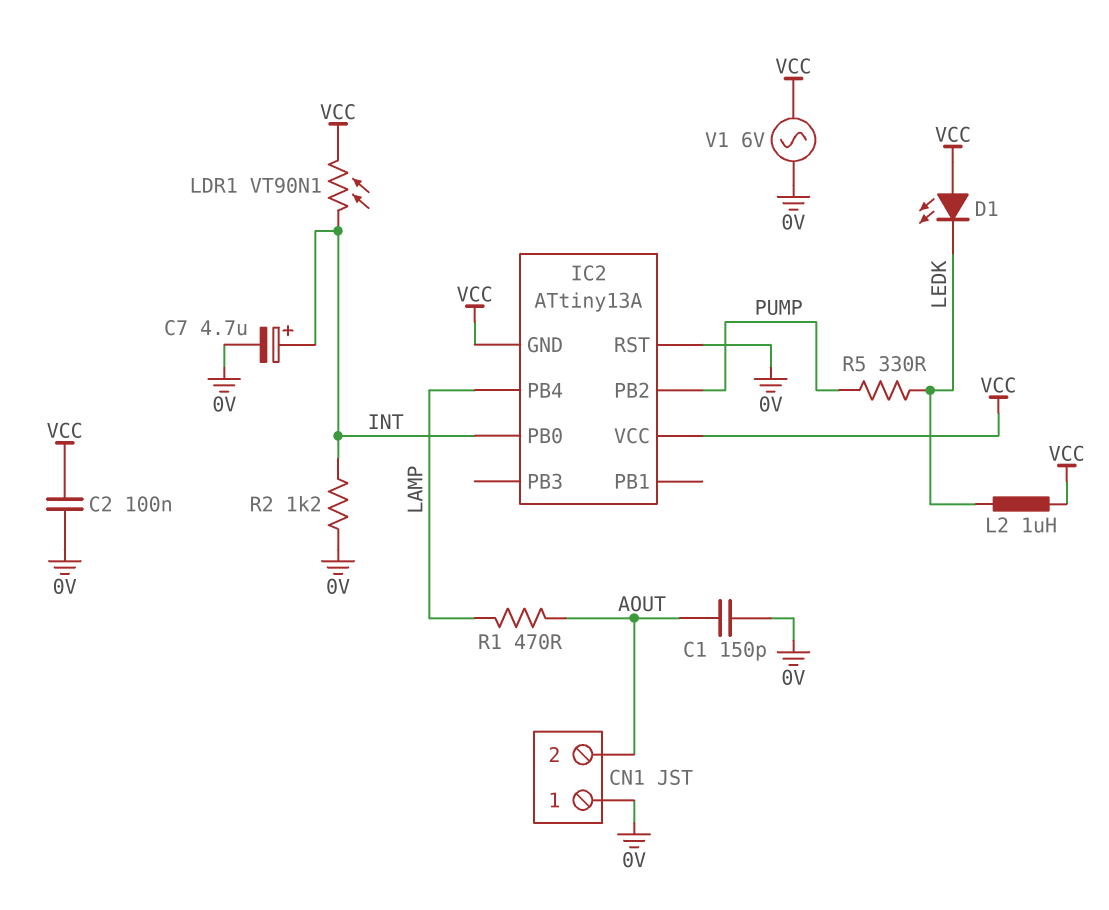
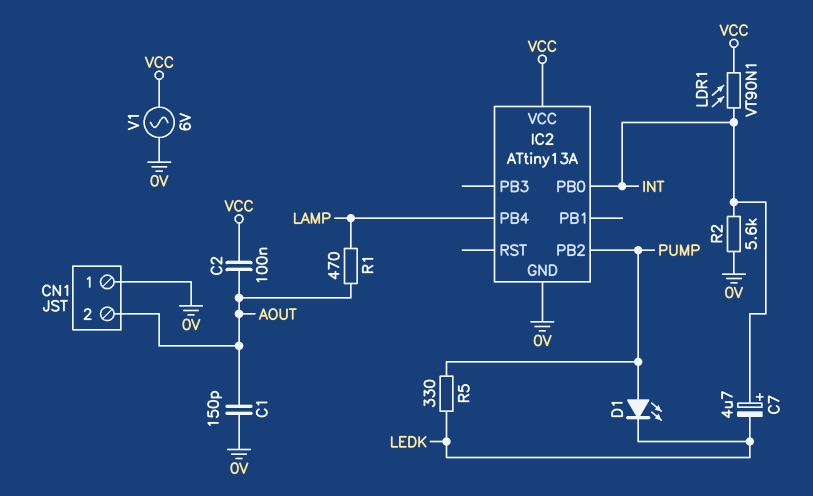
C2: 100nF (0V, VCC) -> 100nF (AOUT, VCC)
C7: 4.7uF (plus INT, minus 0V) -> 4.7uF (plus INT, minus LEDK)
D1: LED (A VCC, K LEDK) -> LED (A PUMP, K LEDK)
IC2 pin GND: VCC -> 0V
IC2 pin RST: 0V -> none
L2: 1uH (LEDK, VCC) -> none
R2: 1.2k (0V, INT) -> 5.6k (0V, INT)

